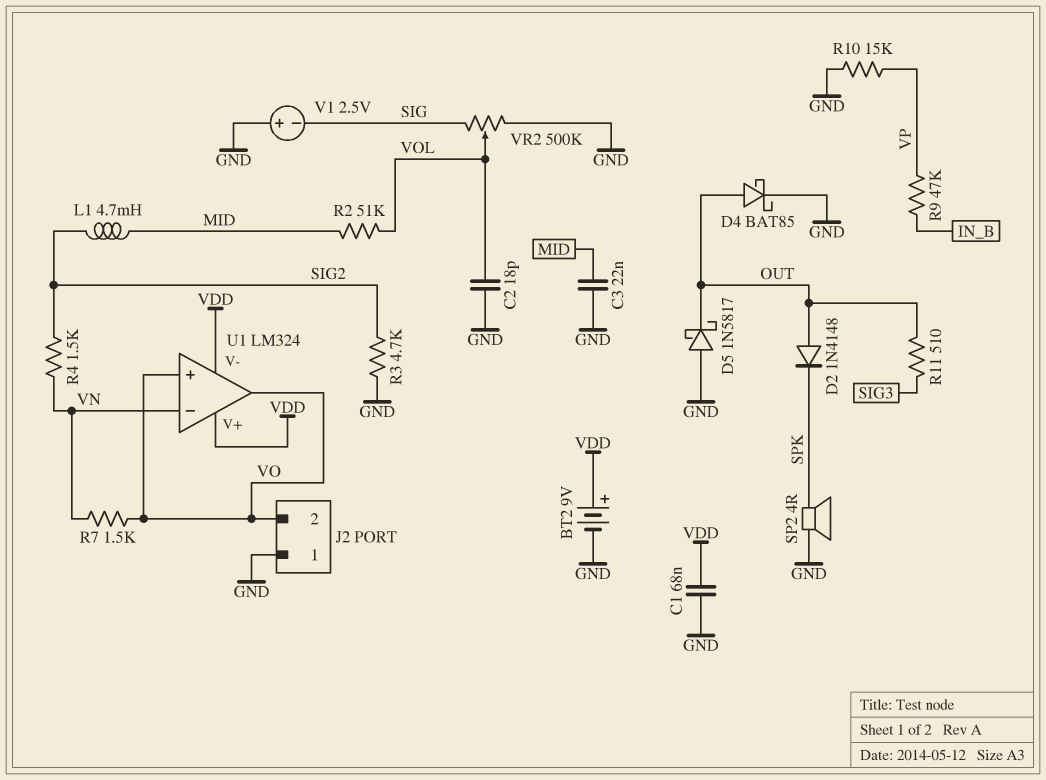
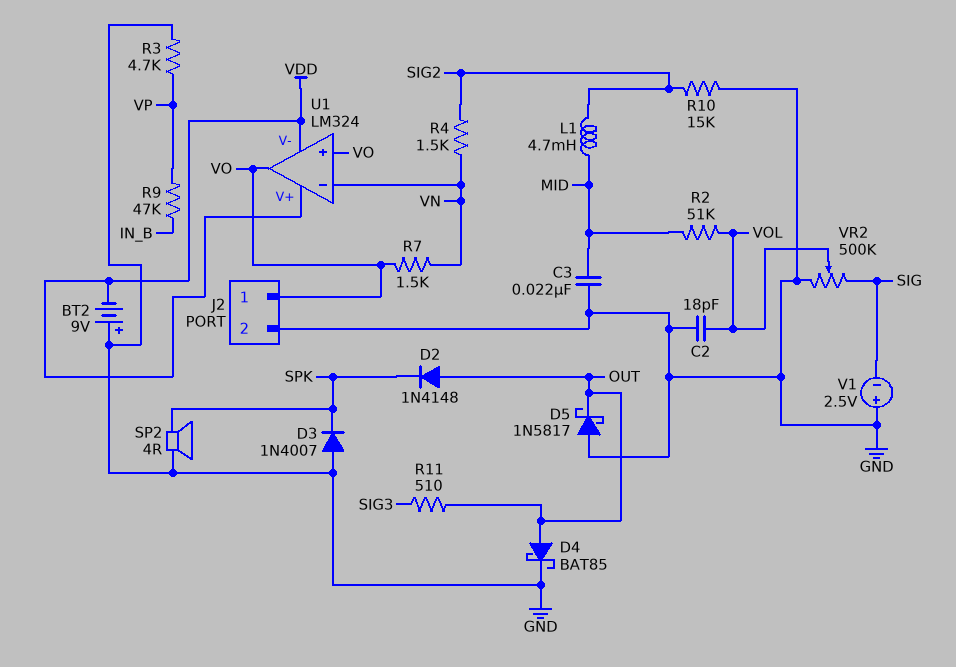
BT2: 9V (plus VDD, minus GND) -> 9V (plus GND, minus VDD)
C1: 68nF (GND, VDD) -> none
D3: none -> diode 1N4007 (A GND, K SPK)
J2 pin 1: GND -> VO
J2 pin 2: VO -> GND
R3: 4.7k (GND, SIG2) -> 4.7k (GND, VP)
R10: 15k (GND, VP) -> 15k (GND, SIG2)

